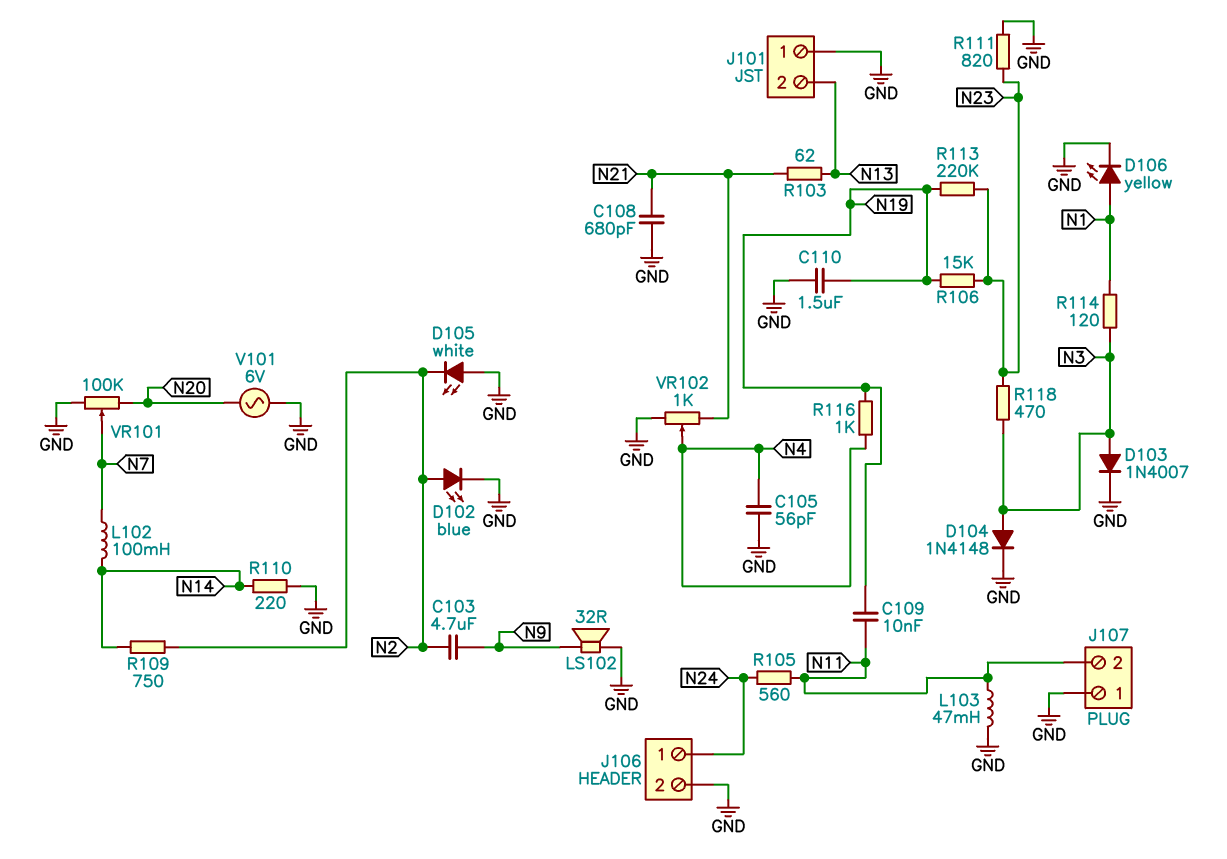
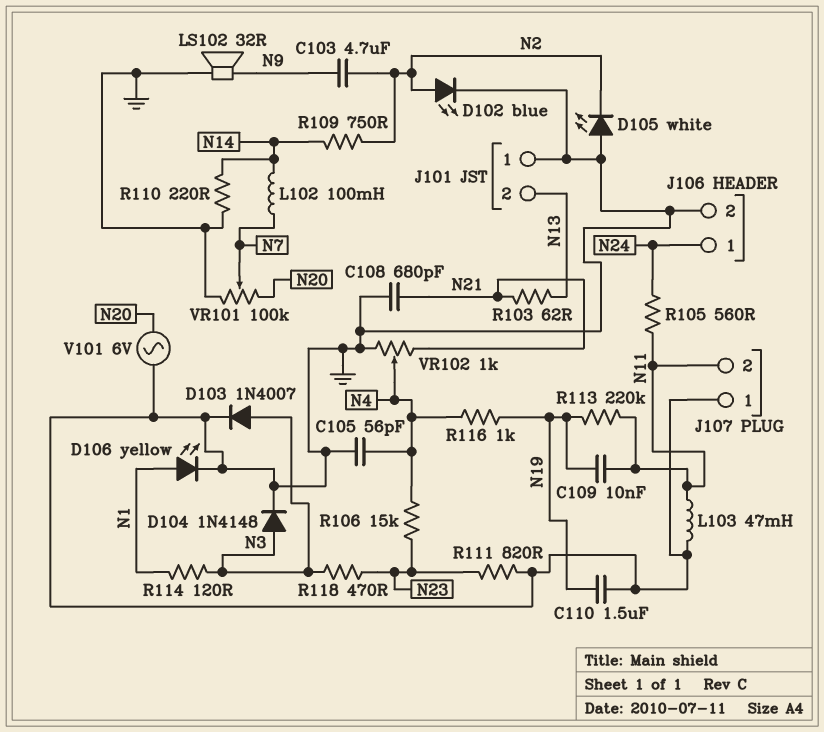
R106: 15k (N19, N23) -> 15k (N4, N23)
R113: 220k (N19, N23) -> 220k (N11, N19)

